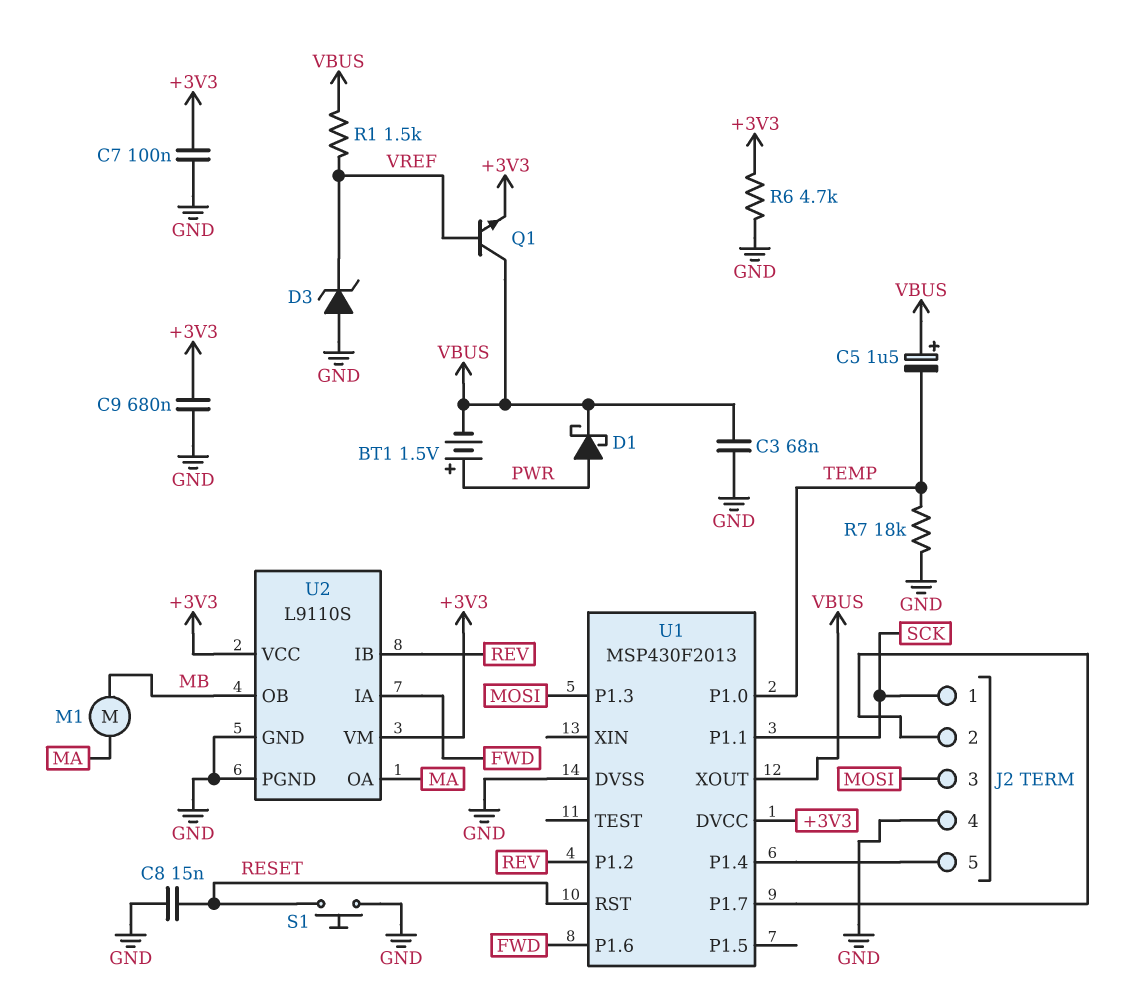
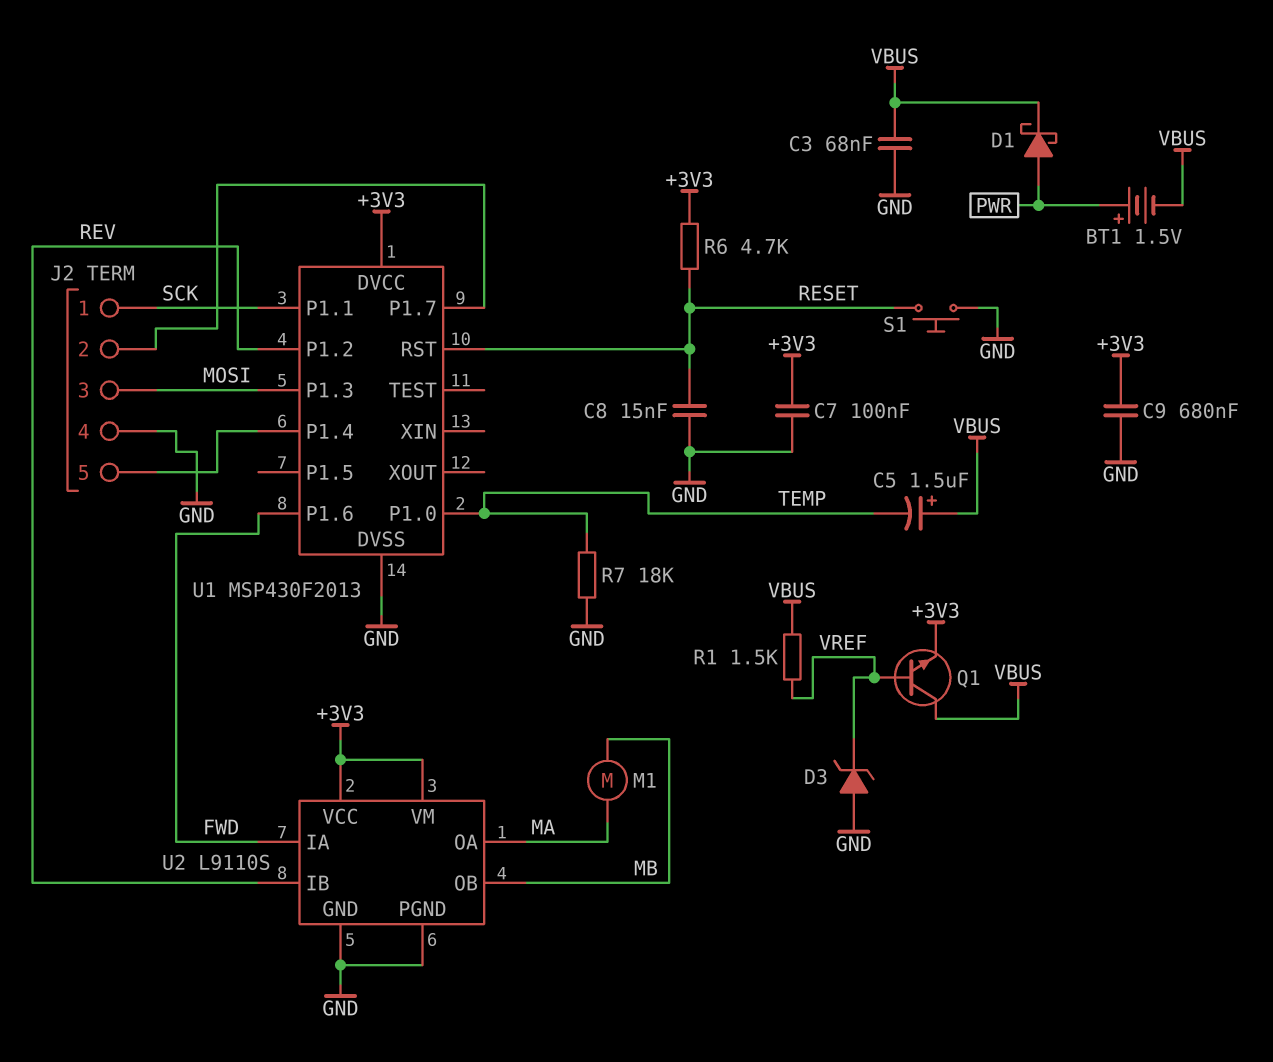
R6: 4.7k (+3V3, GND) -> 4.7k (+3V3, RESET)
U1 pin XOUT: VBUS -> none

